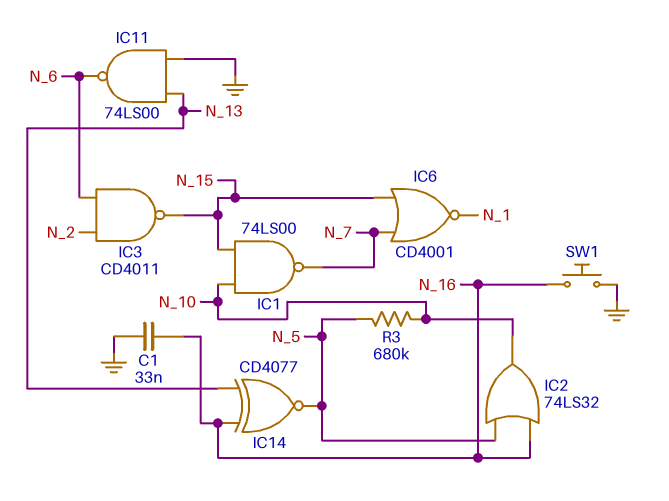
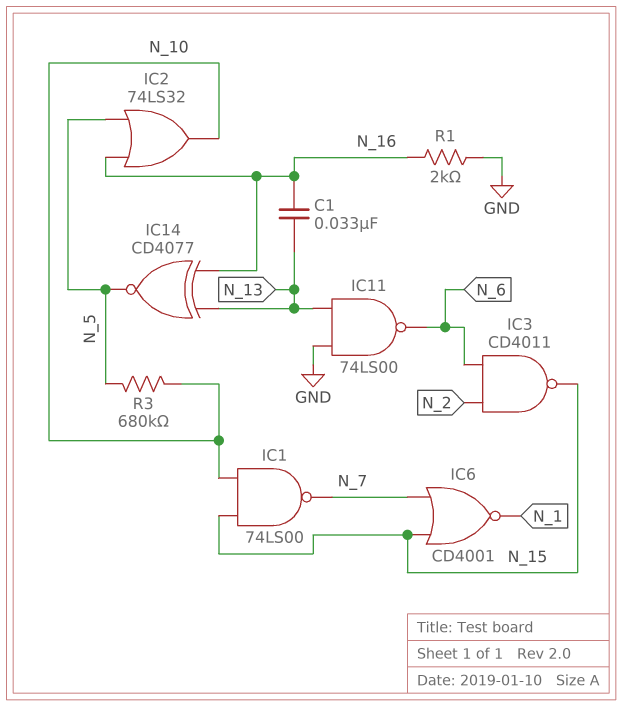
C1: 33nF (GND, N_16) -> 33nF (N_13, N_16)
R1: none -> 2k (GND, N_16)
SW1: button (GND, N_16) -> none

